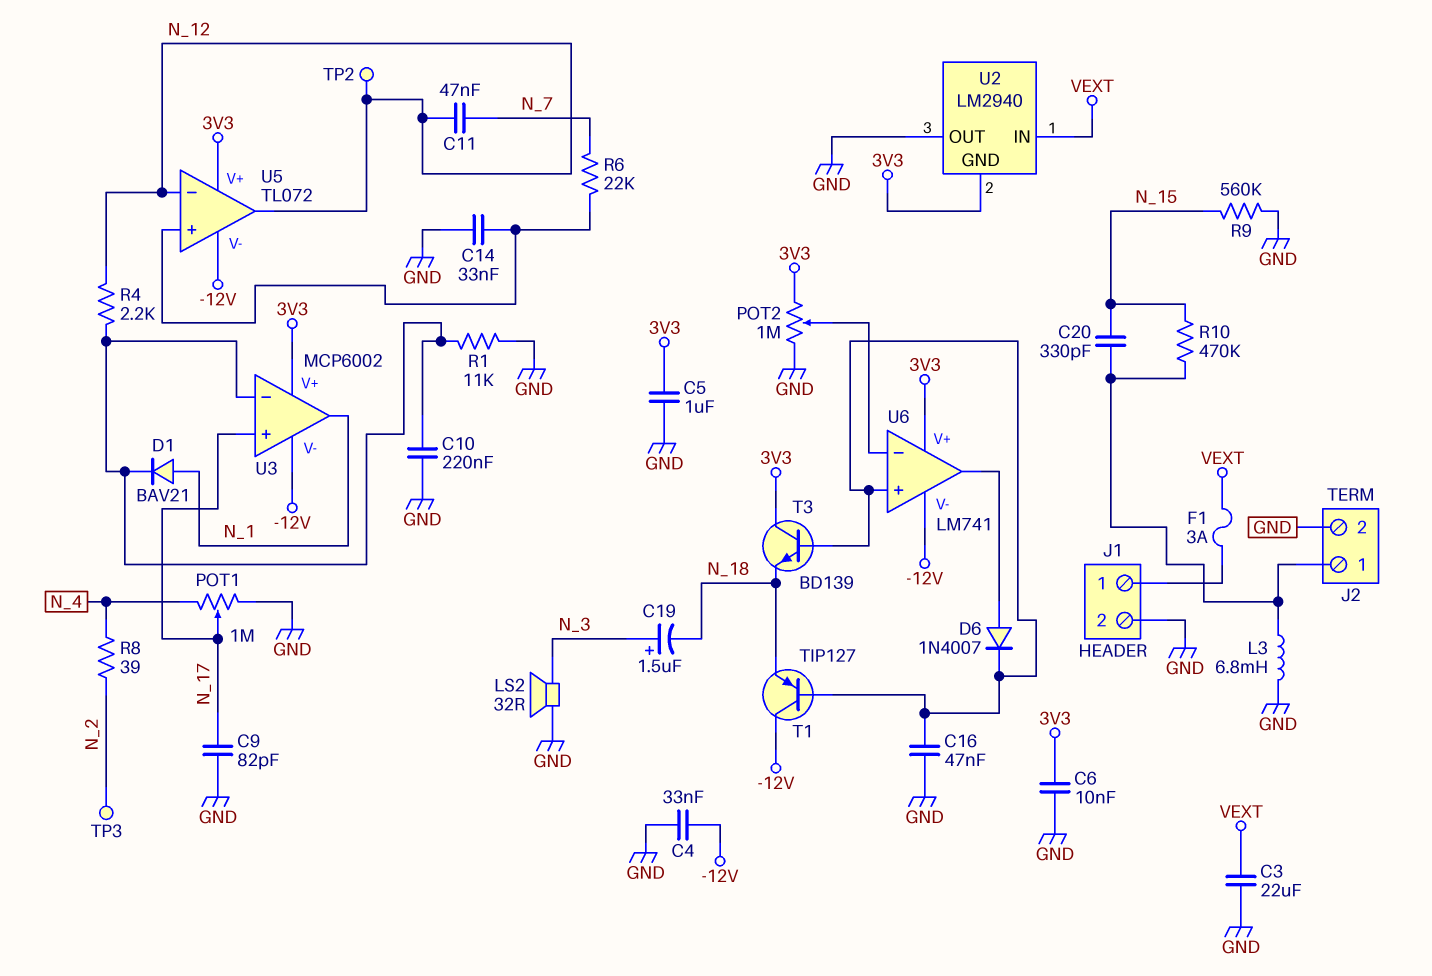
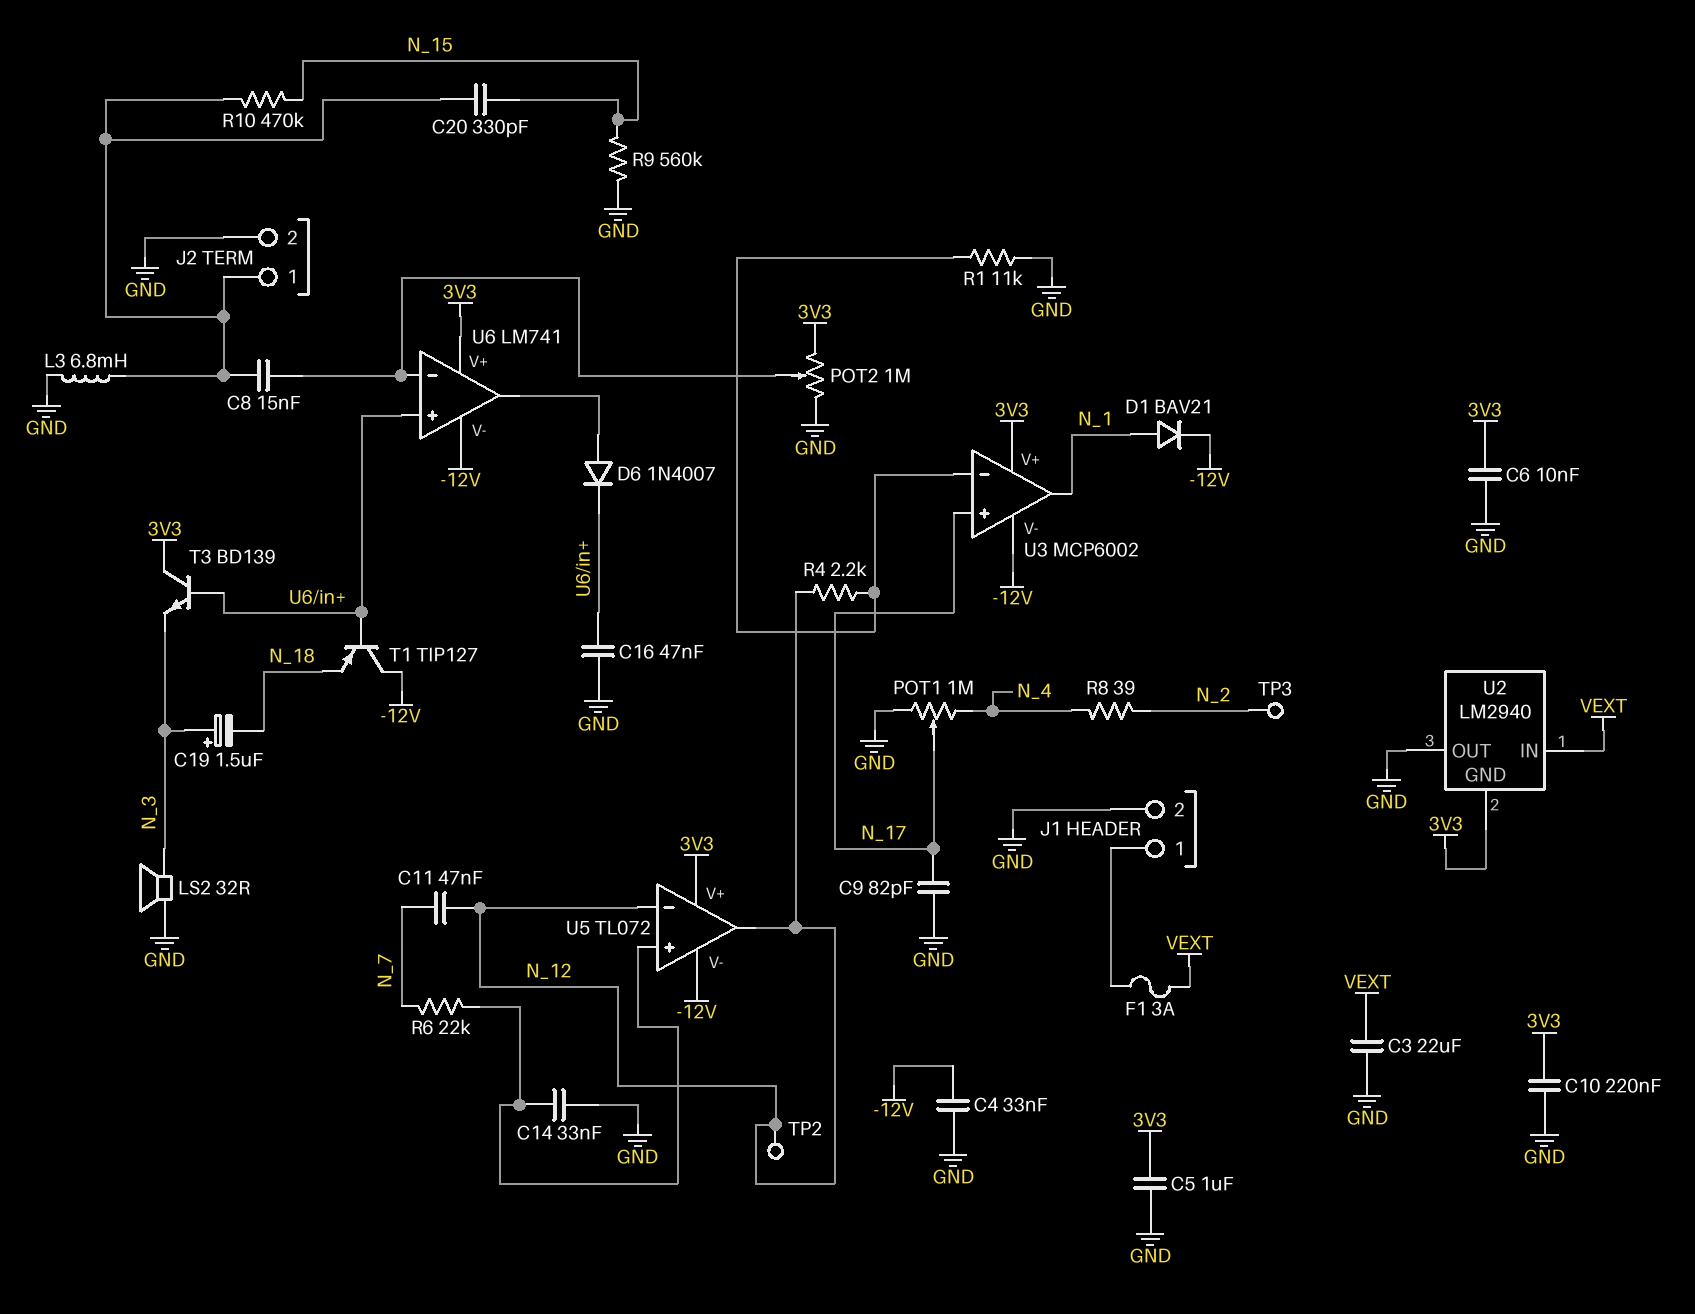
C8: none -> 15nF (J2/1, U6/in-)
C10: 220nF (GND, U3/in-) -> 220nF (3V3, GND)
D1: diode BAV21 (A N_1, K U3/in-) -> diode BAV21 (A N_1, K -12V)
T3: NPN BD139 (B U6/in+, C 3V3, E N_18) -> NPN BD139 (B U6/in+, C 3V3, E N_3)

